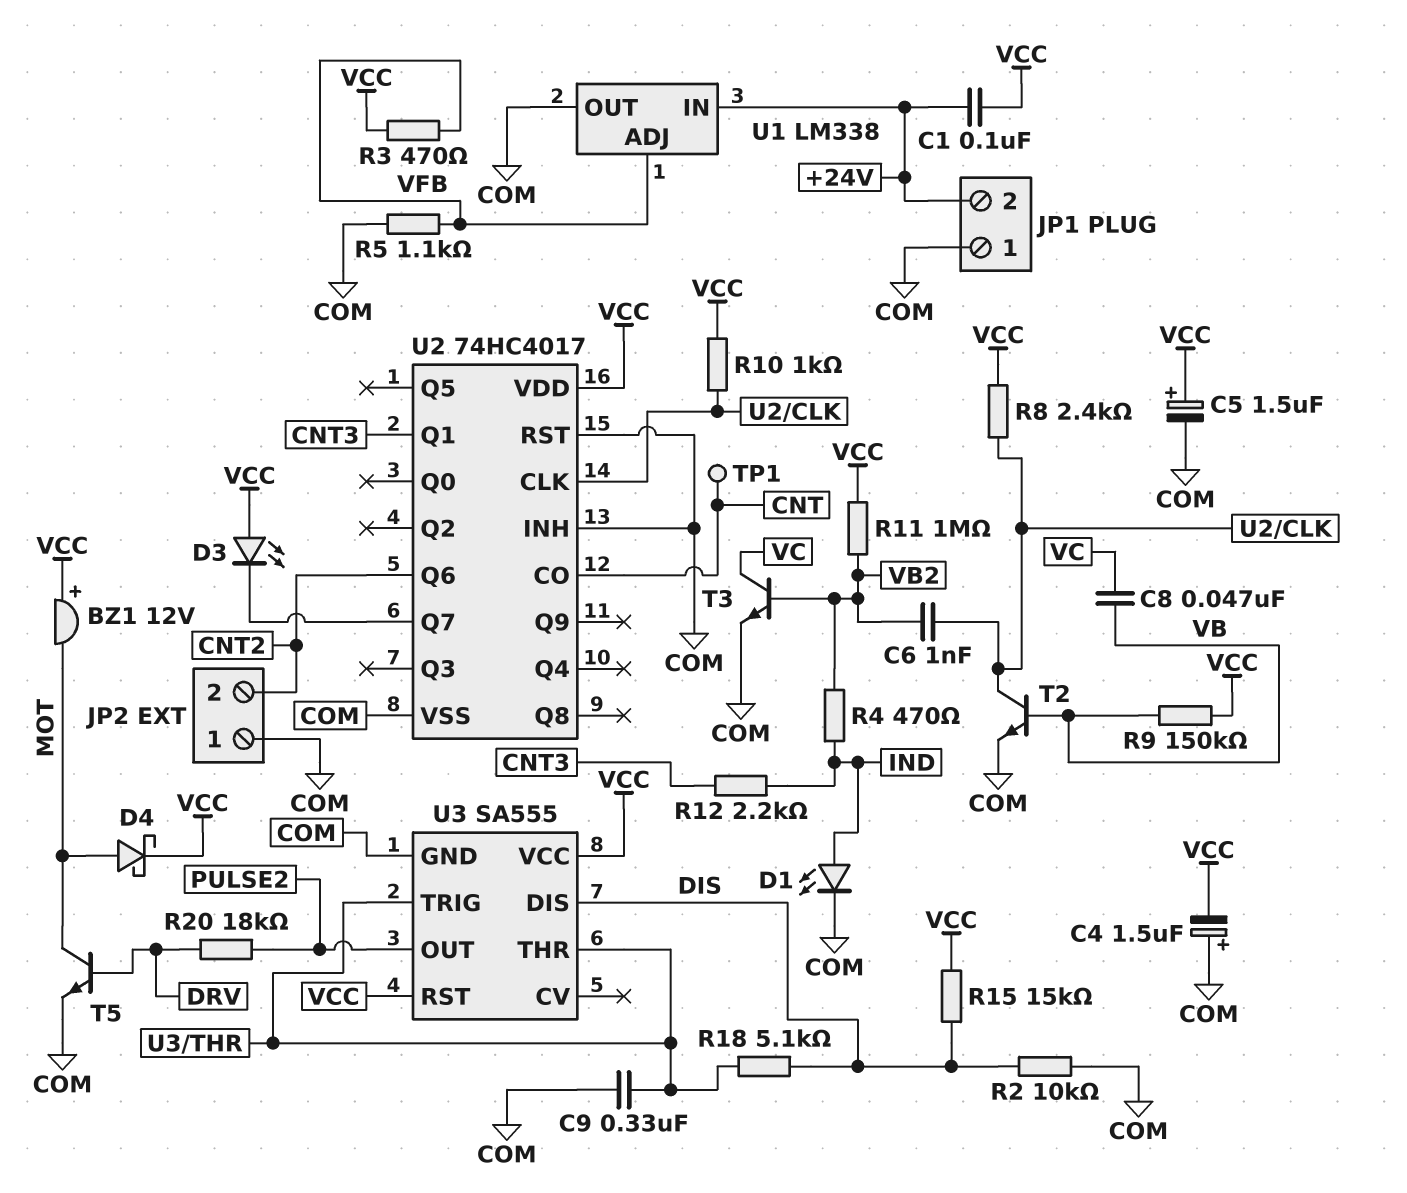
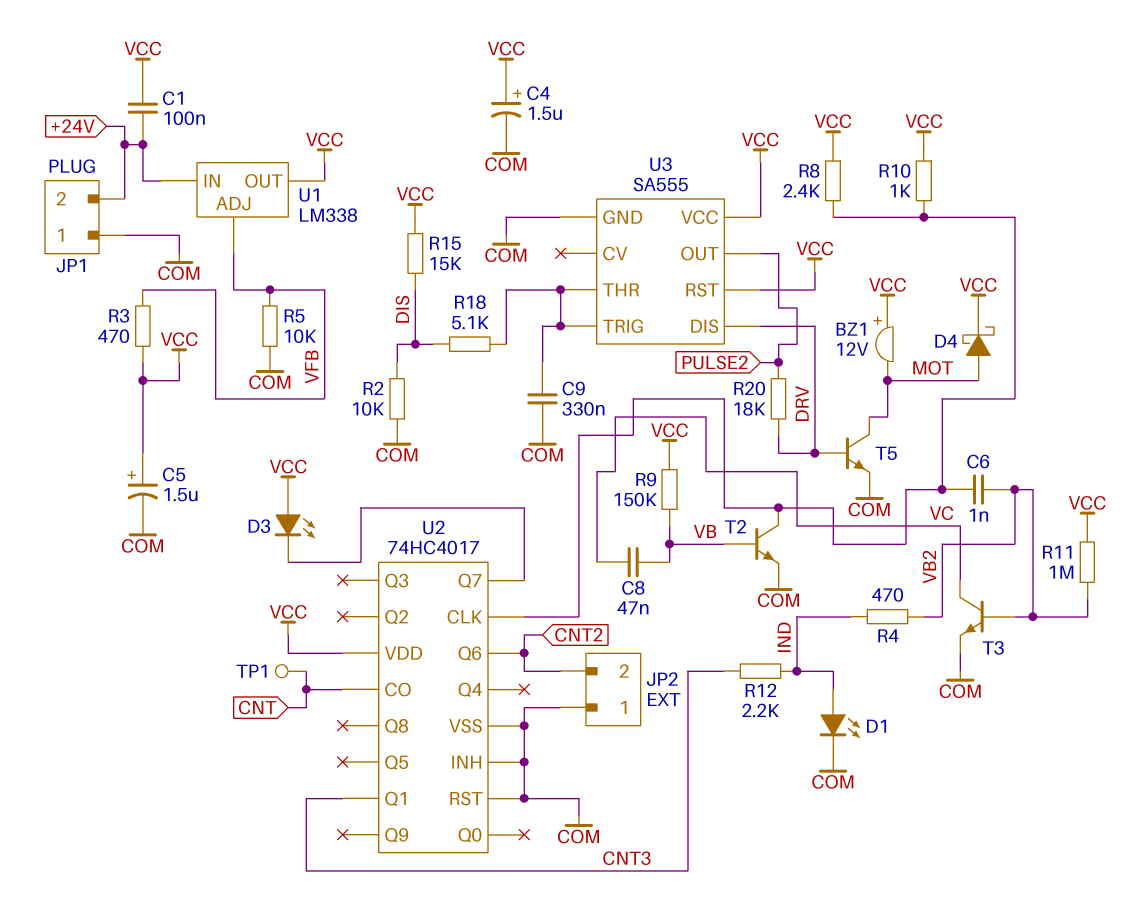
C4: 1.5uF (plus COM, minus VCC) -> 1.5uF (plus VCC, minus COM)
R5: 1.1k (COM, VFB) -> 10k (COM, VFB)
U1 pin OUT: COM -> VCC
U3 pin DIS: DIS -> DRV

